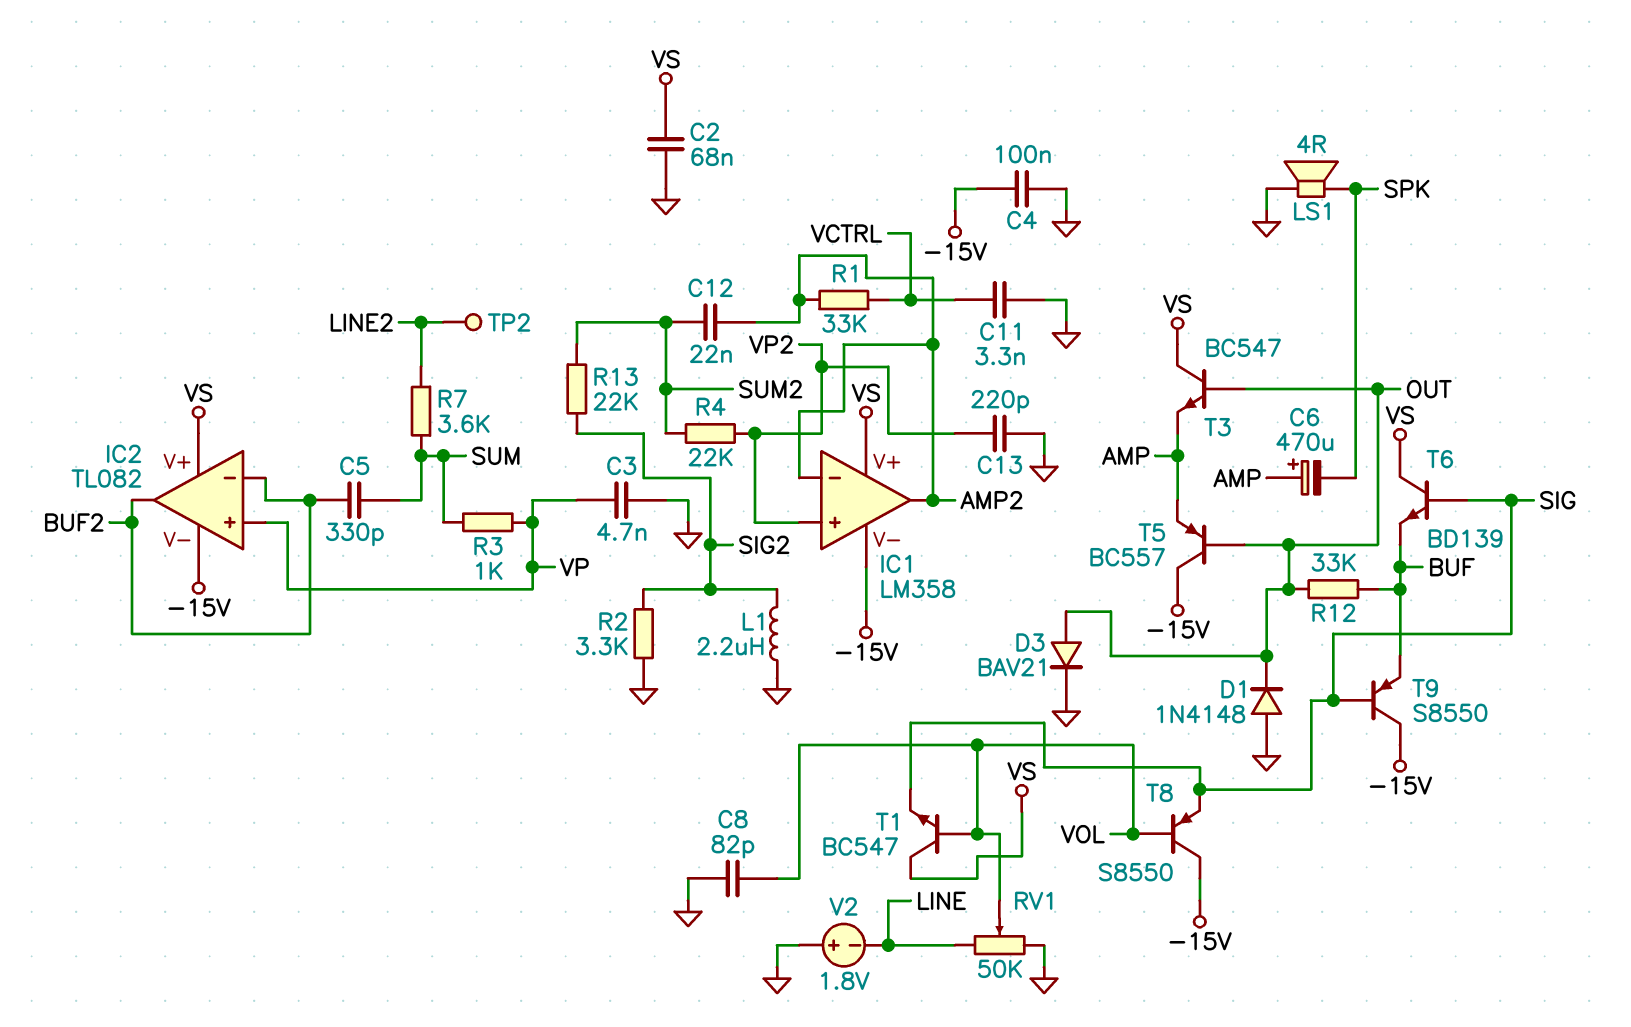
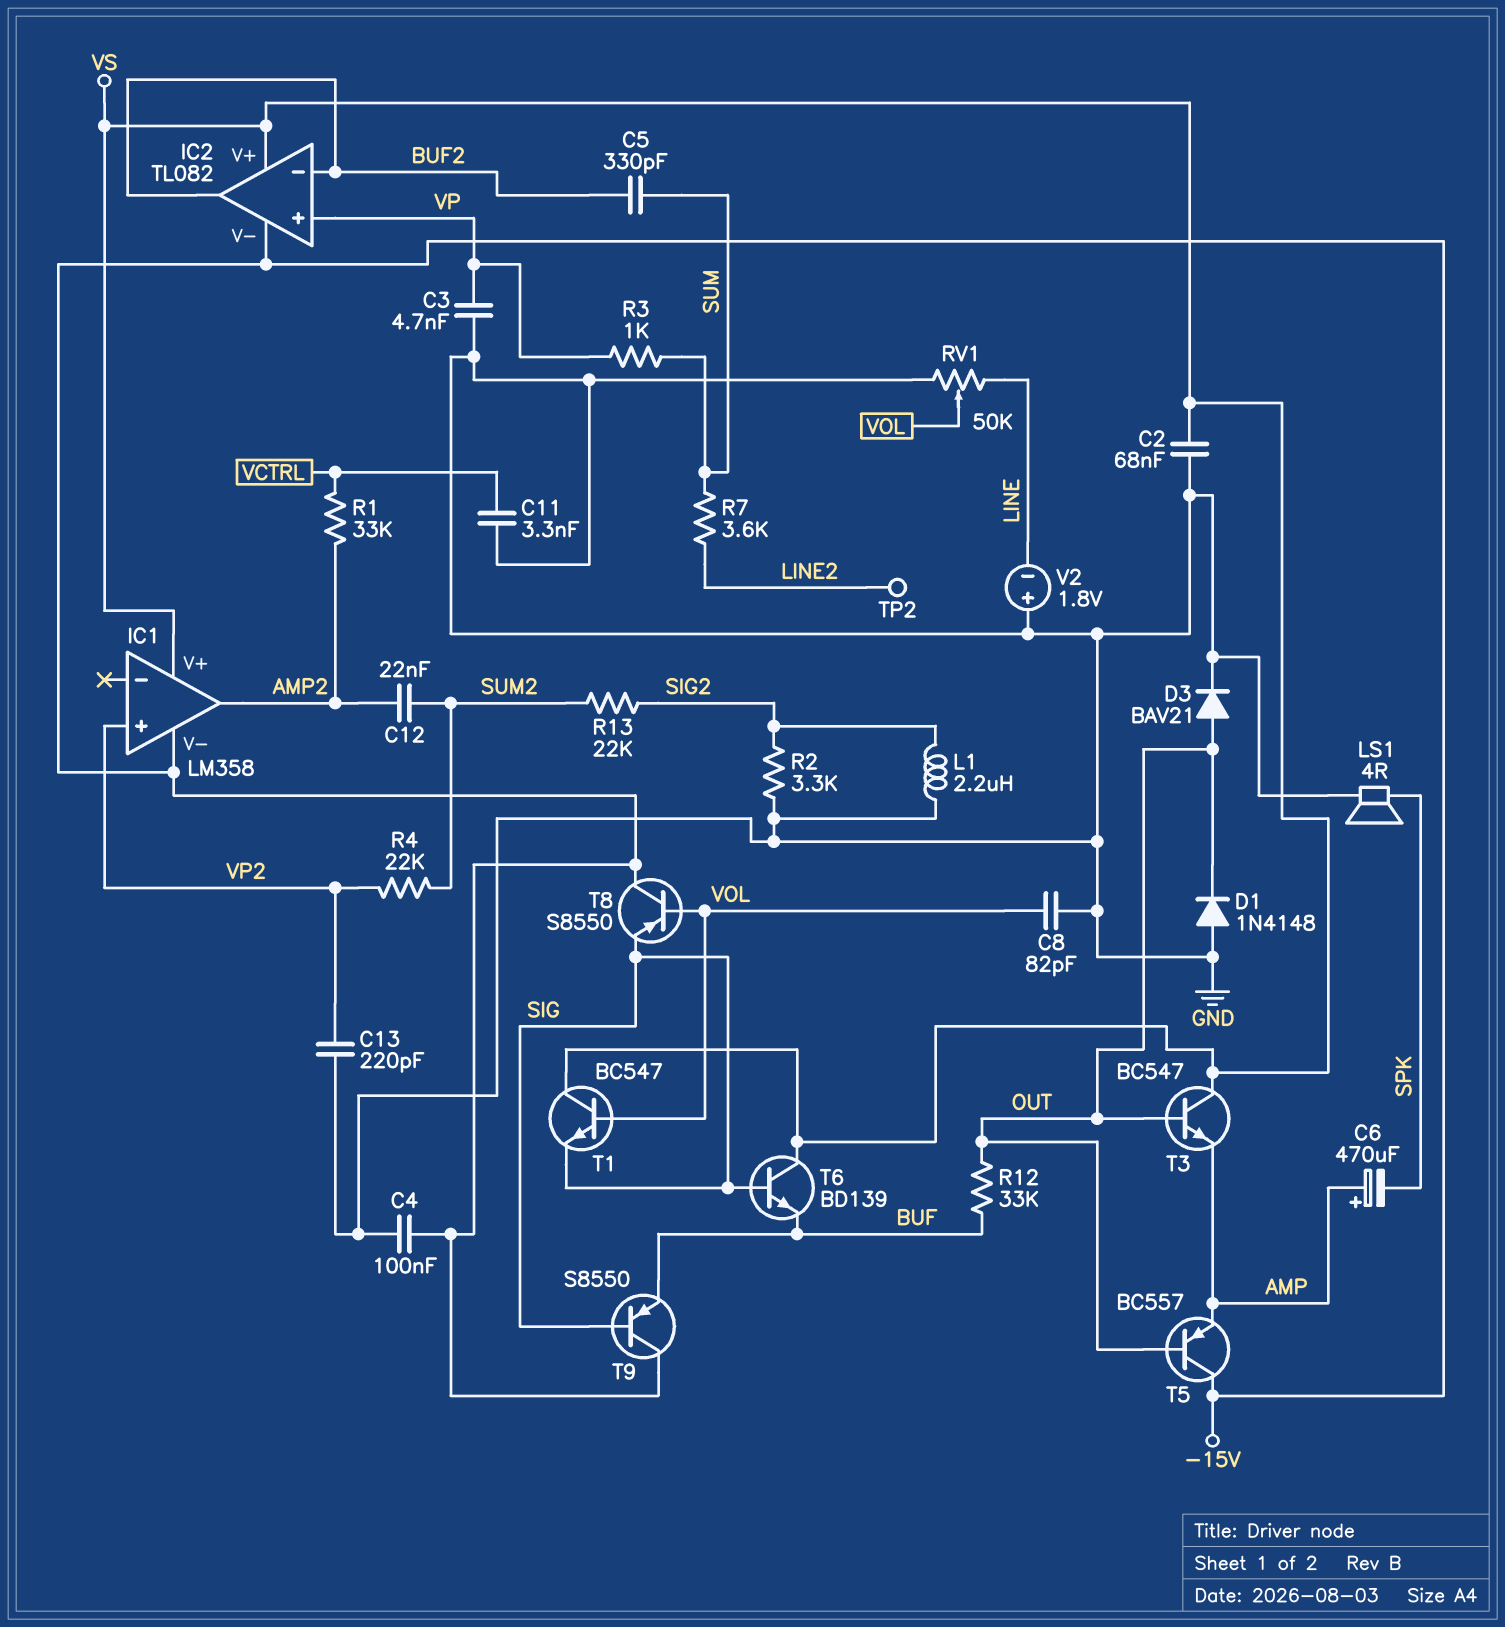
IC1 pin in-: AMP2 -> none

